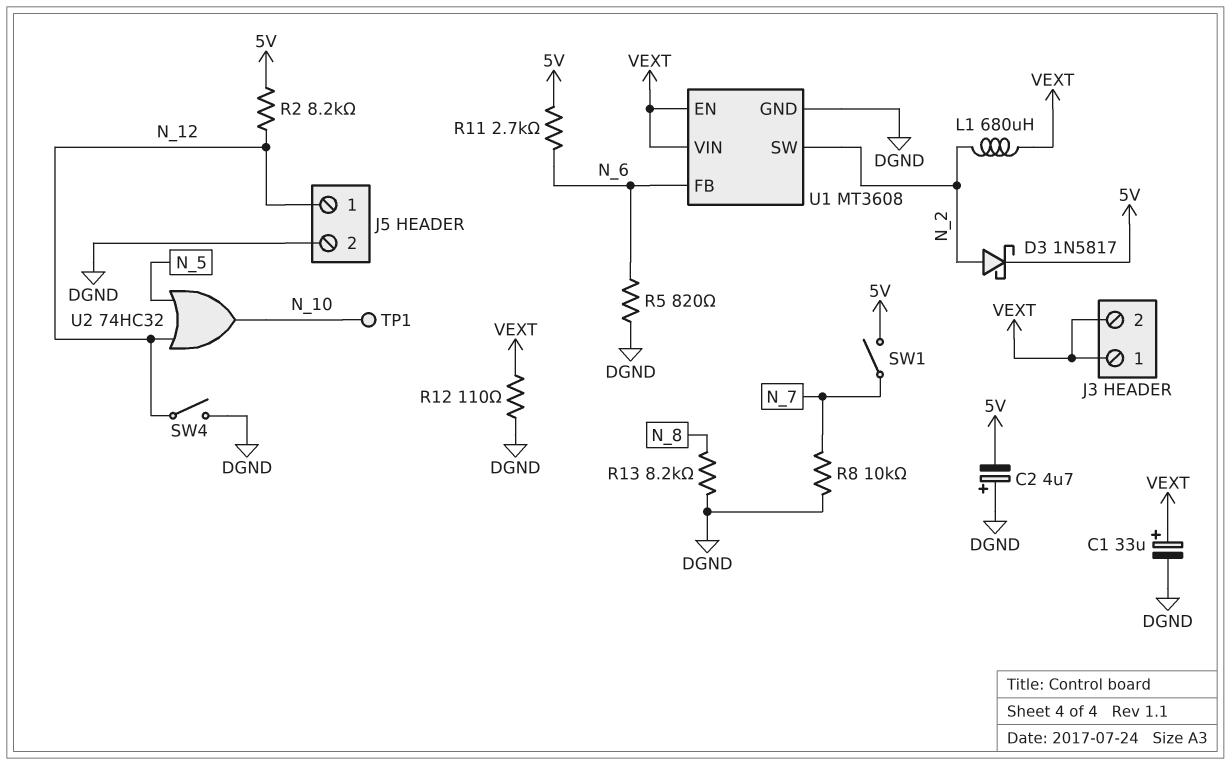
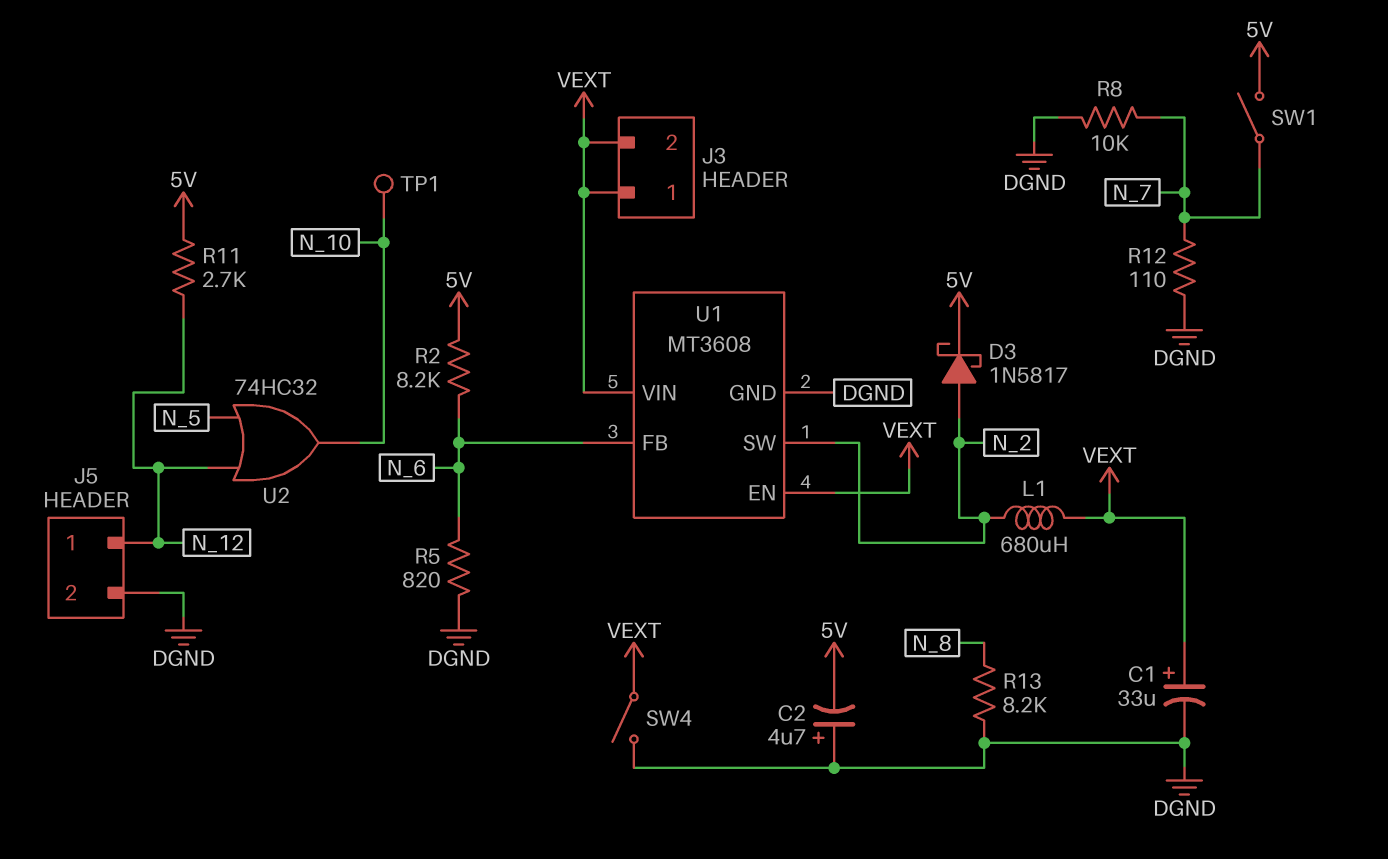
R2: 8.2k (5V, N_12) -> 8.2k (5V, N_6)
R11: 2.7k (5V, N_6) -> 2.7k (5V, N_12)
R12: 110 (DGND, VEXT) -> 110 (DGND, N_7)
SW4: switch (DGND, N_12) -> switch (DGND, VEXT)

